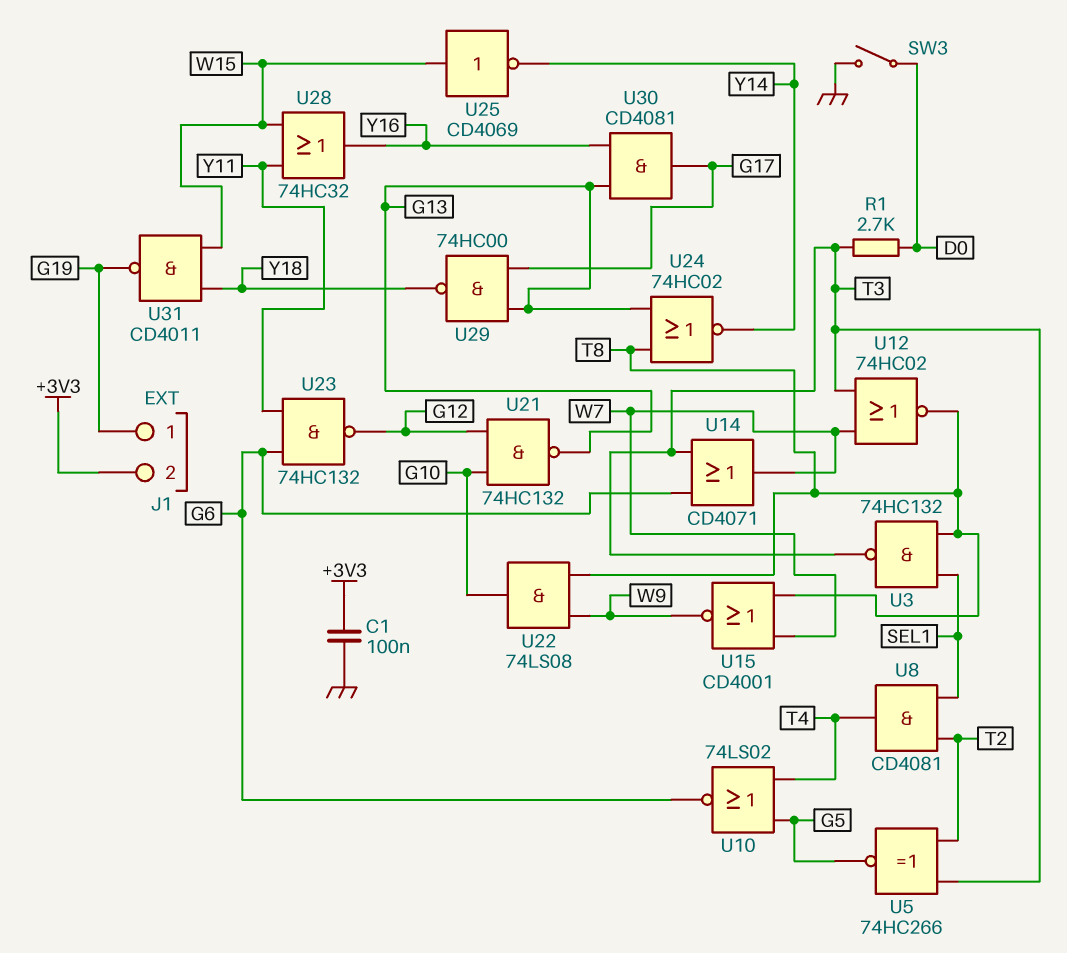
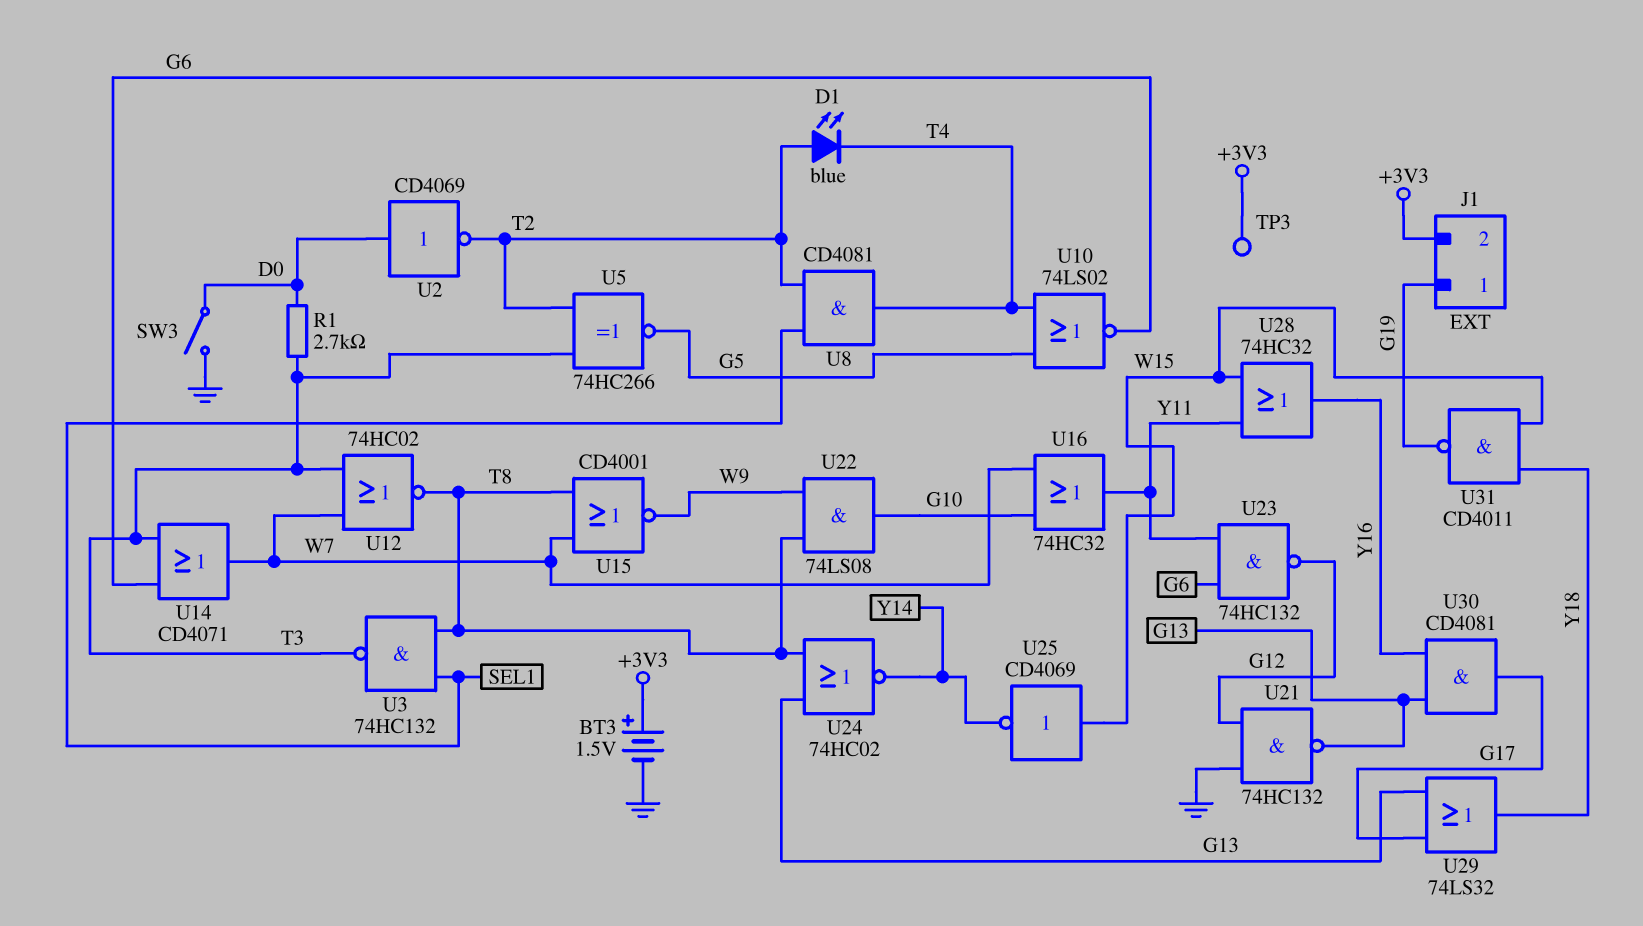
BT3: none -> 1.5V (plus +3V3, minus GND)
C1: 100nF (+3V3, GND) -> none
D1: none -> LED blue (A T2, K T4)
TP3: none -> test point (+3V3)
U2: none -> NOT CD4069 (in D0, out T2)
U16: none -> OR 74HC32 (in G10, in W7, out Y11)
U21: NAND 74HC132 (in G10, in G12, out G13) -> NAND 74HC132 (in G12, in GND, out G13)
U29: NAND 74HC00 (in G13, in G17, out Y18) -> OR 74LS32 (in G13, in G17, out Y18)

